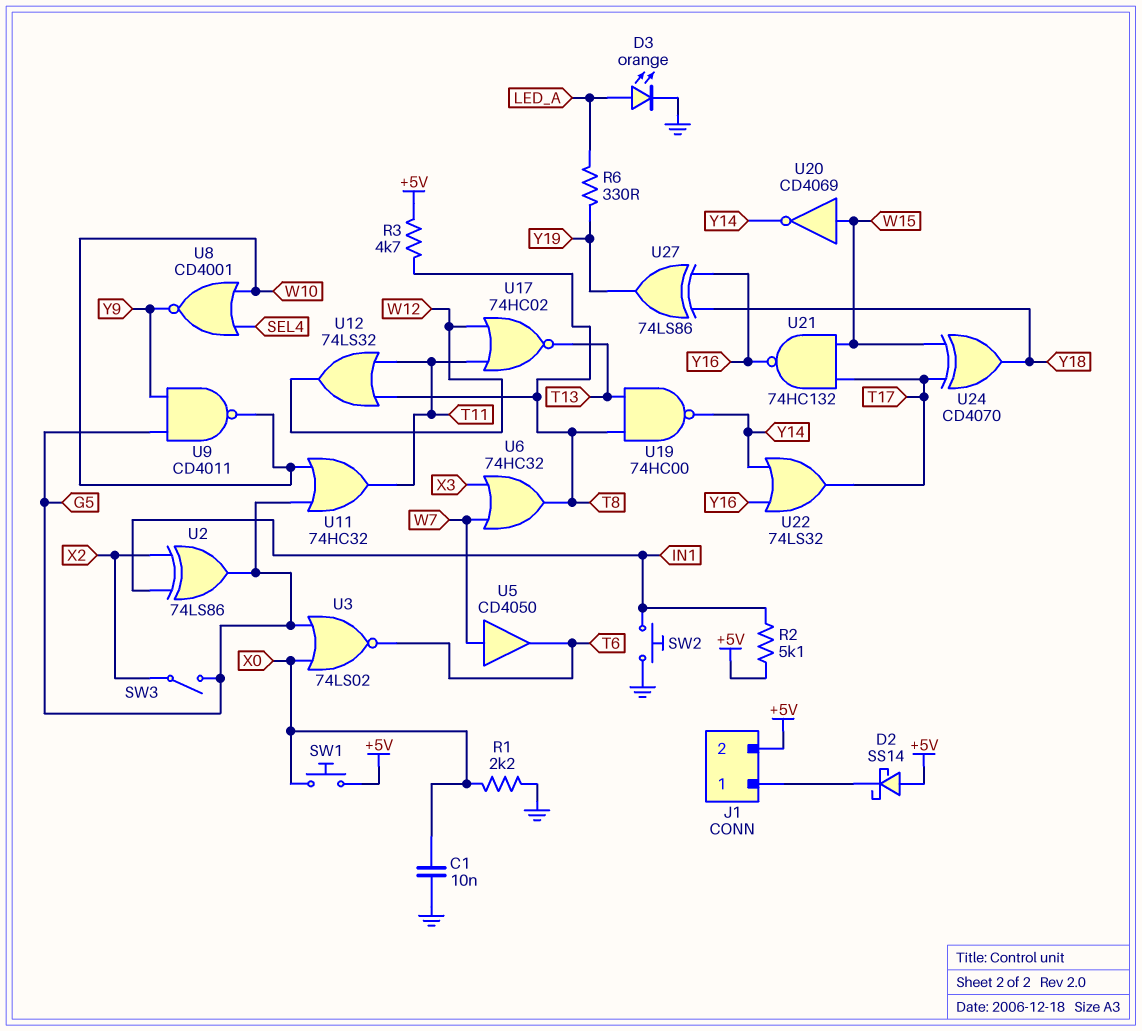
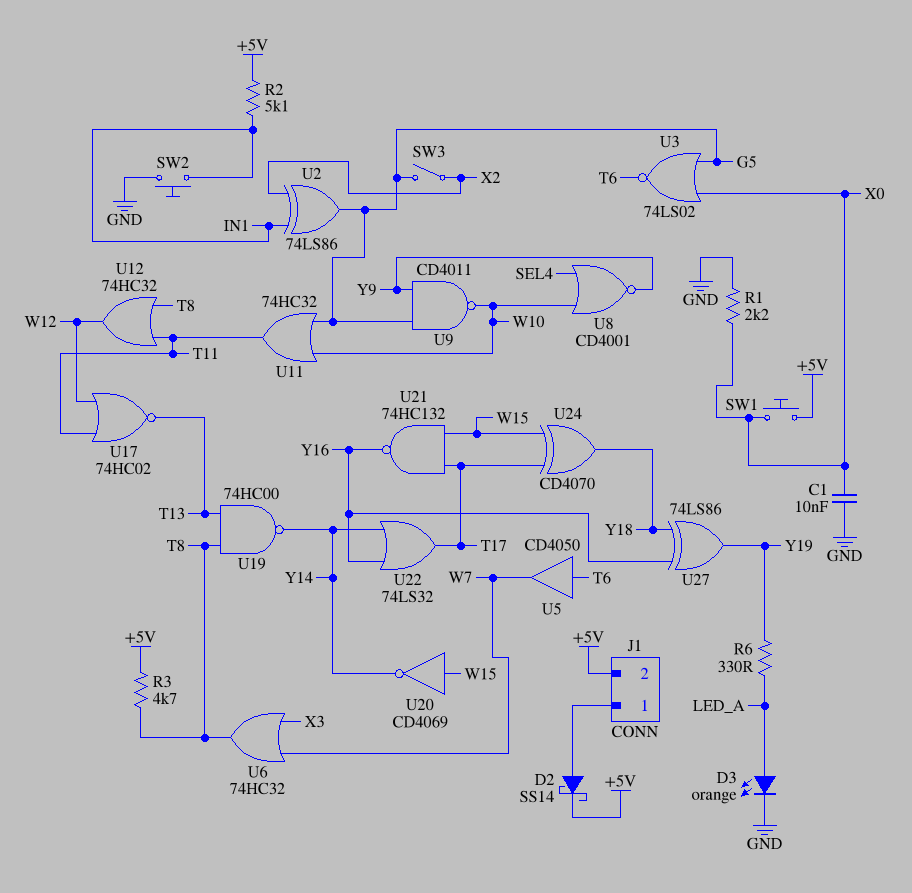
D2: schottky SS14 (A +5V, K J1/1) -> schottky SS14 (A J1/1, K +5V)
U5: buffer CD4050 (in W7, out T6) -> buffer CD4050 (in T6, out W7)
U12: OR 74LS32 (in T8, in T11, out W12) -> OR 74HC32 (in T8, in T11, out W12)

